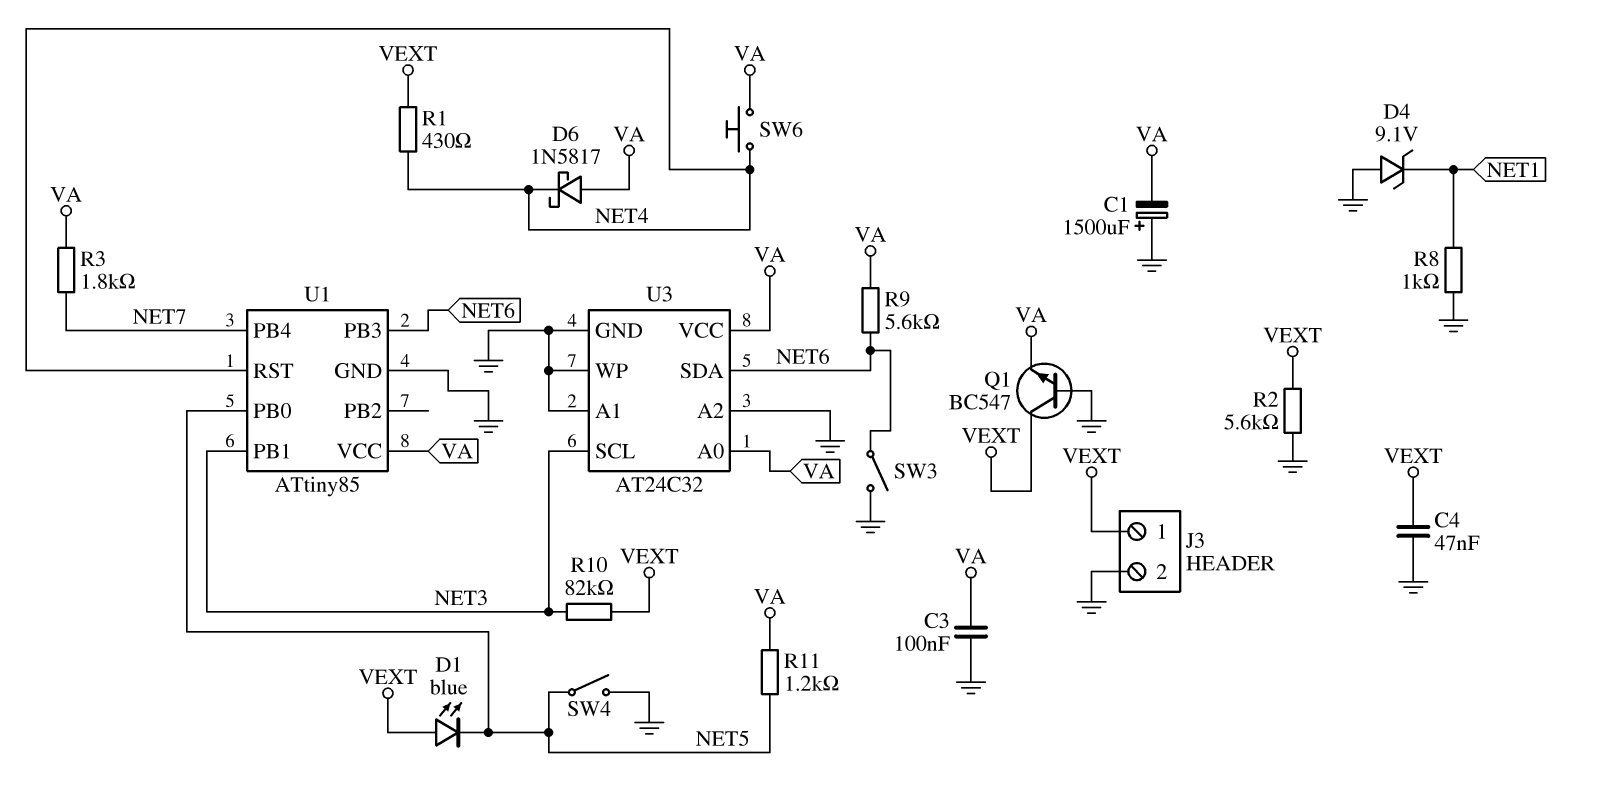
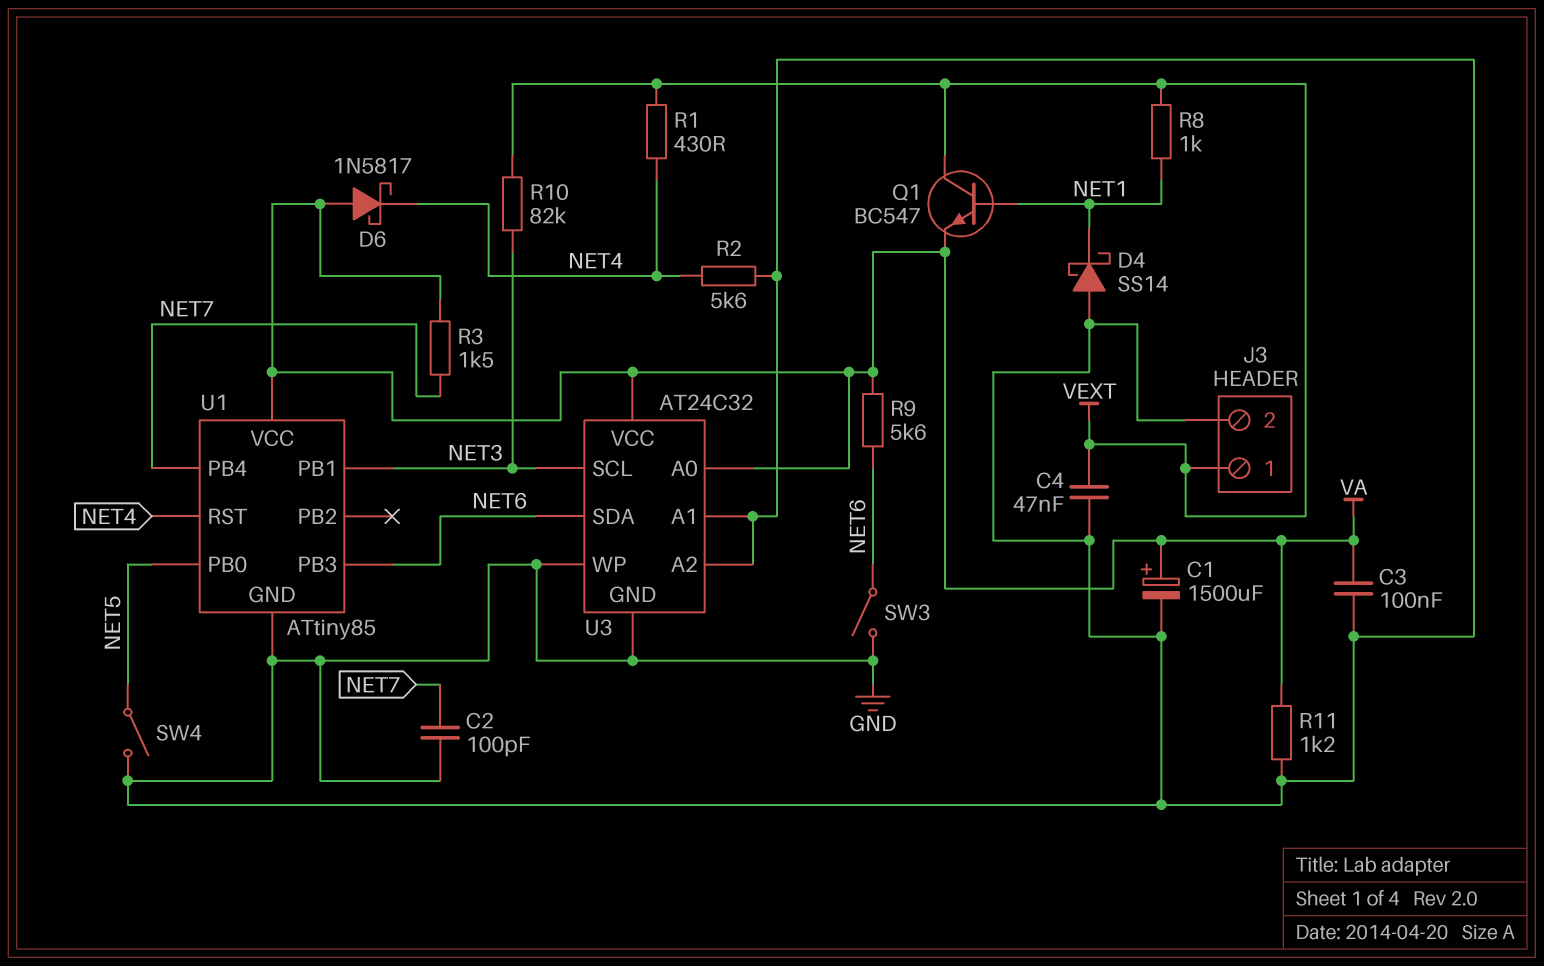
C1: 1500uF (plus GND, minus VA) -> 1500uF (plus VA, minus GND)
C2: none -> 100pF (GND, NET7)
D1: LED blue (A VEXT, K NET5) -> none
D4: zener 9.1V (A GND, K NET1) -> schottky SS14 (A GND, K NET1)
Q1: NPN BC547 (B GND, C VEXT, E VA) -> NPN BC547 (B NET1, C VEXT, E VA)
R2: 5.6k (GND, VEXT) -> 5.6k (GND, NET4)
R3: 1.8k (NET7, VA) -> 1.5k (NET7, VA)
R8: 1k (GND, NET1) -> 1k (NET1, VEXT)
R11: 1.2k (NET5, VA) -> 1.2k (GND, VA)
SW6: button (NET4, VA) -> none

